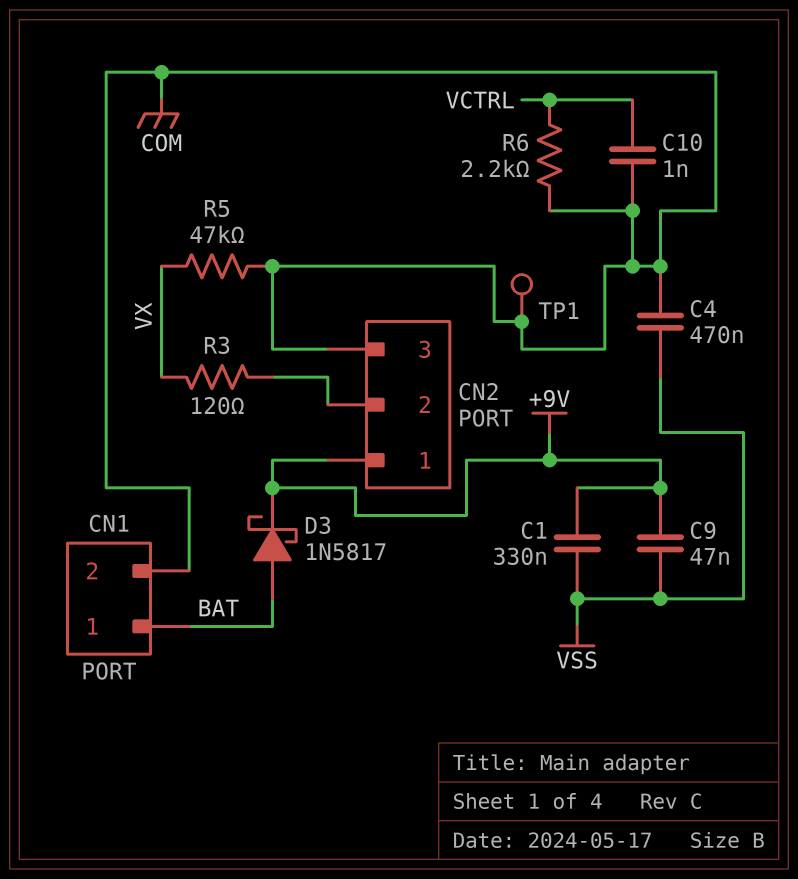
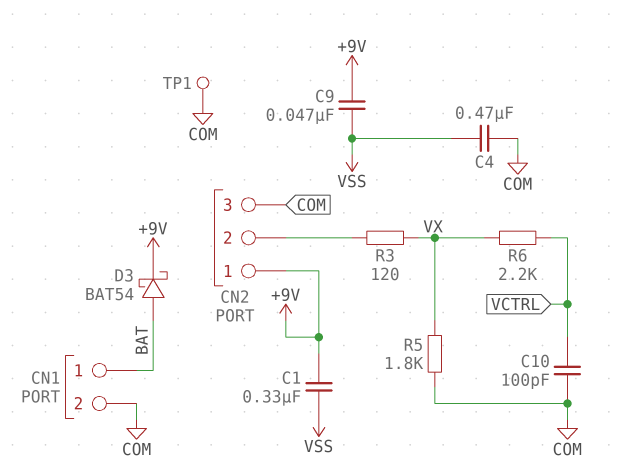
C10: 1nF (COM, VCTRL) -> 100pF (COM, VCTRL)
D3: schottky 1N5817 (A BAT, K +9V) -> schottky BAT54 (A BAT, K +9V)
R5: 47k (COM, VX) -> 1.8k (COM, VX)
R6: 2.2k (COM, VCTRL) -> 2.2k (VCTRL, VX)

